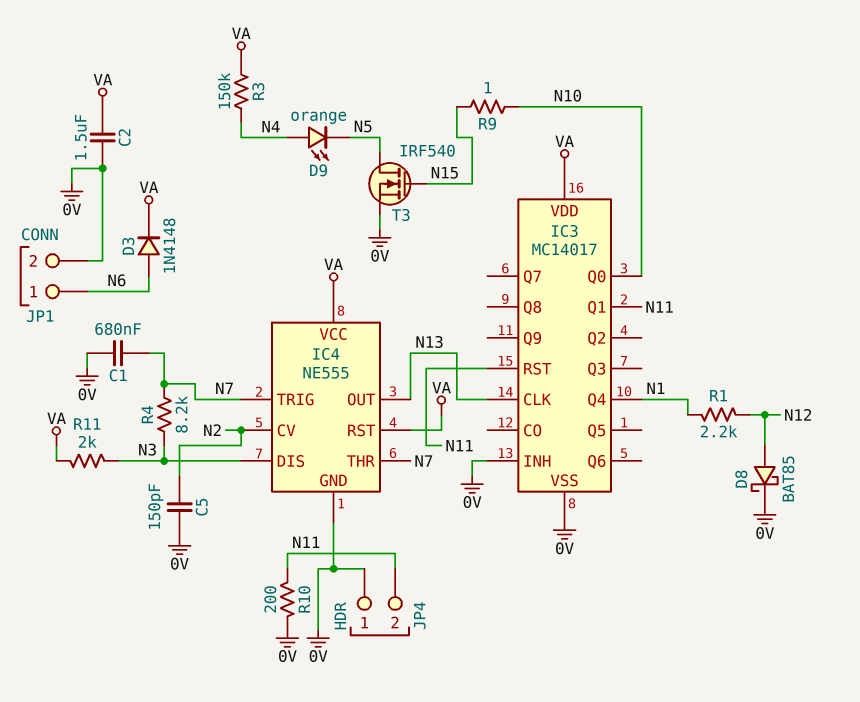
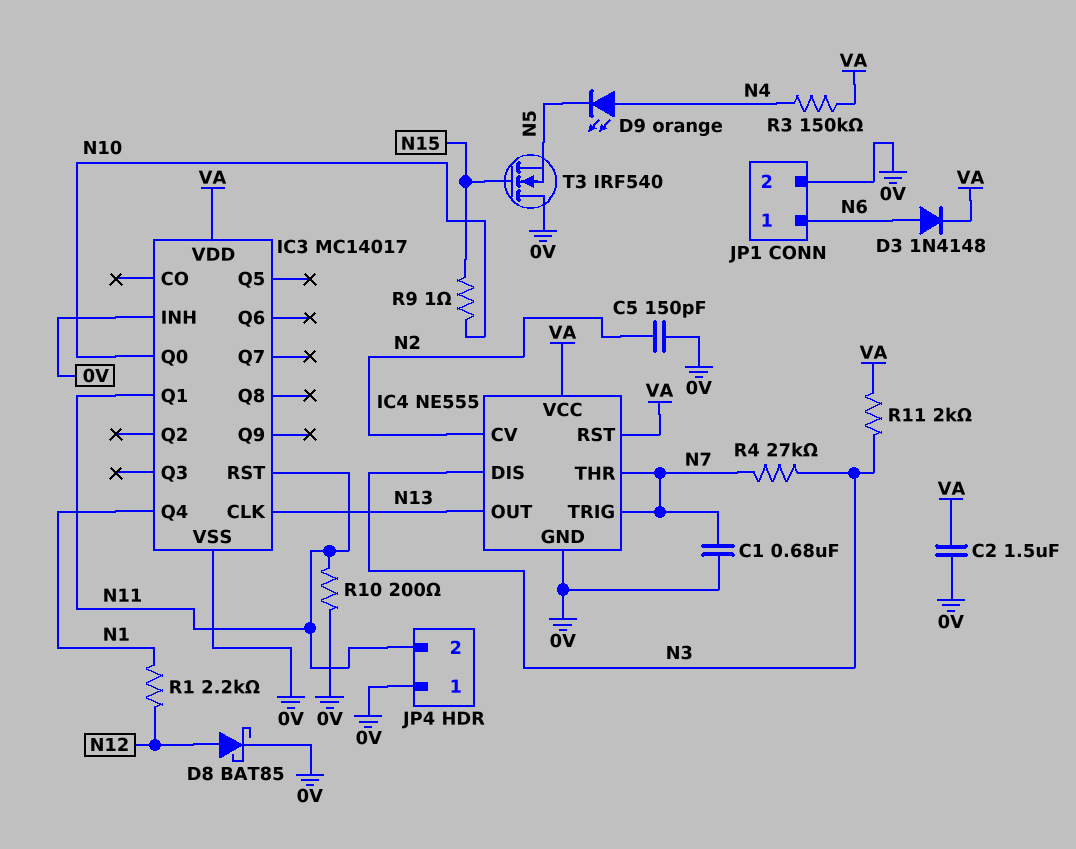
R4: 8.2k (N3, N7) -> 27k (N3, N7)
T3: NMOS IRF540 (G N15, D N5, S 0V) -> NMOS IRF540 (G N15, D 0V, S N5)

